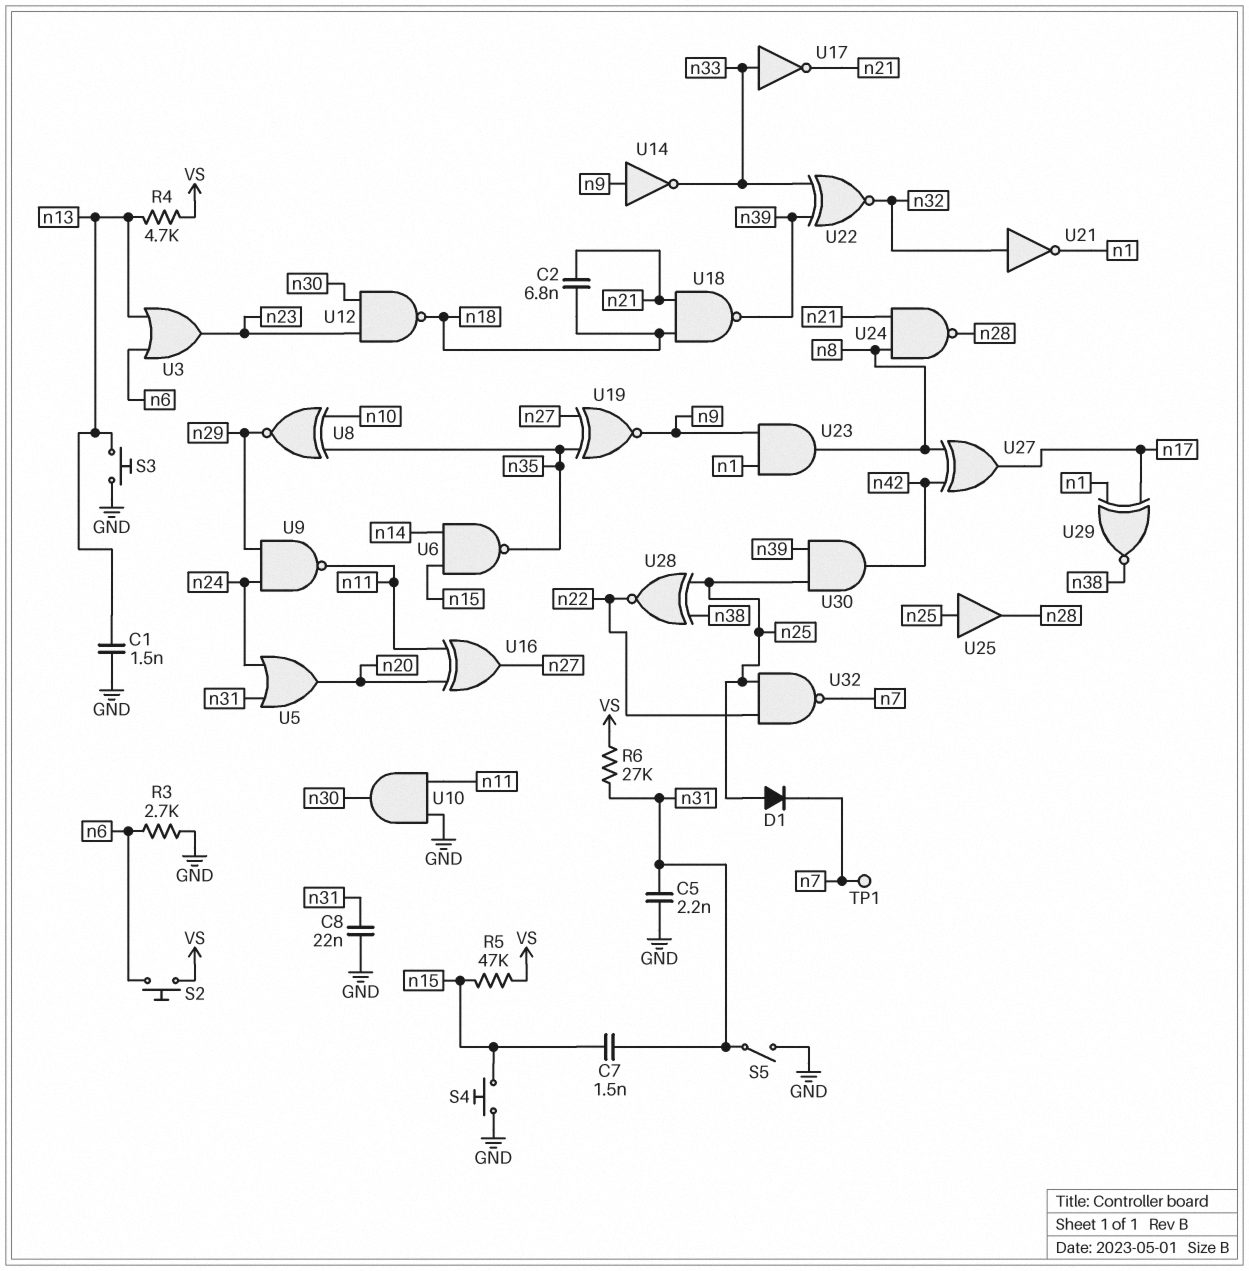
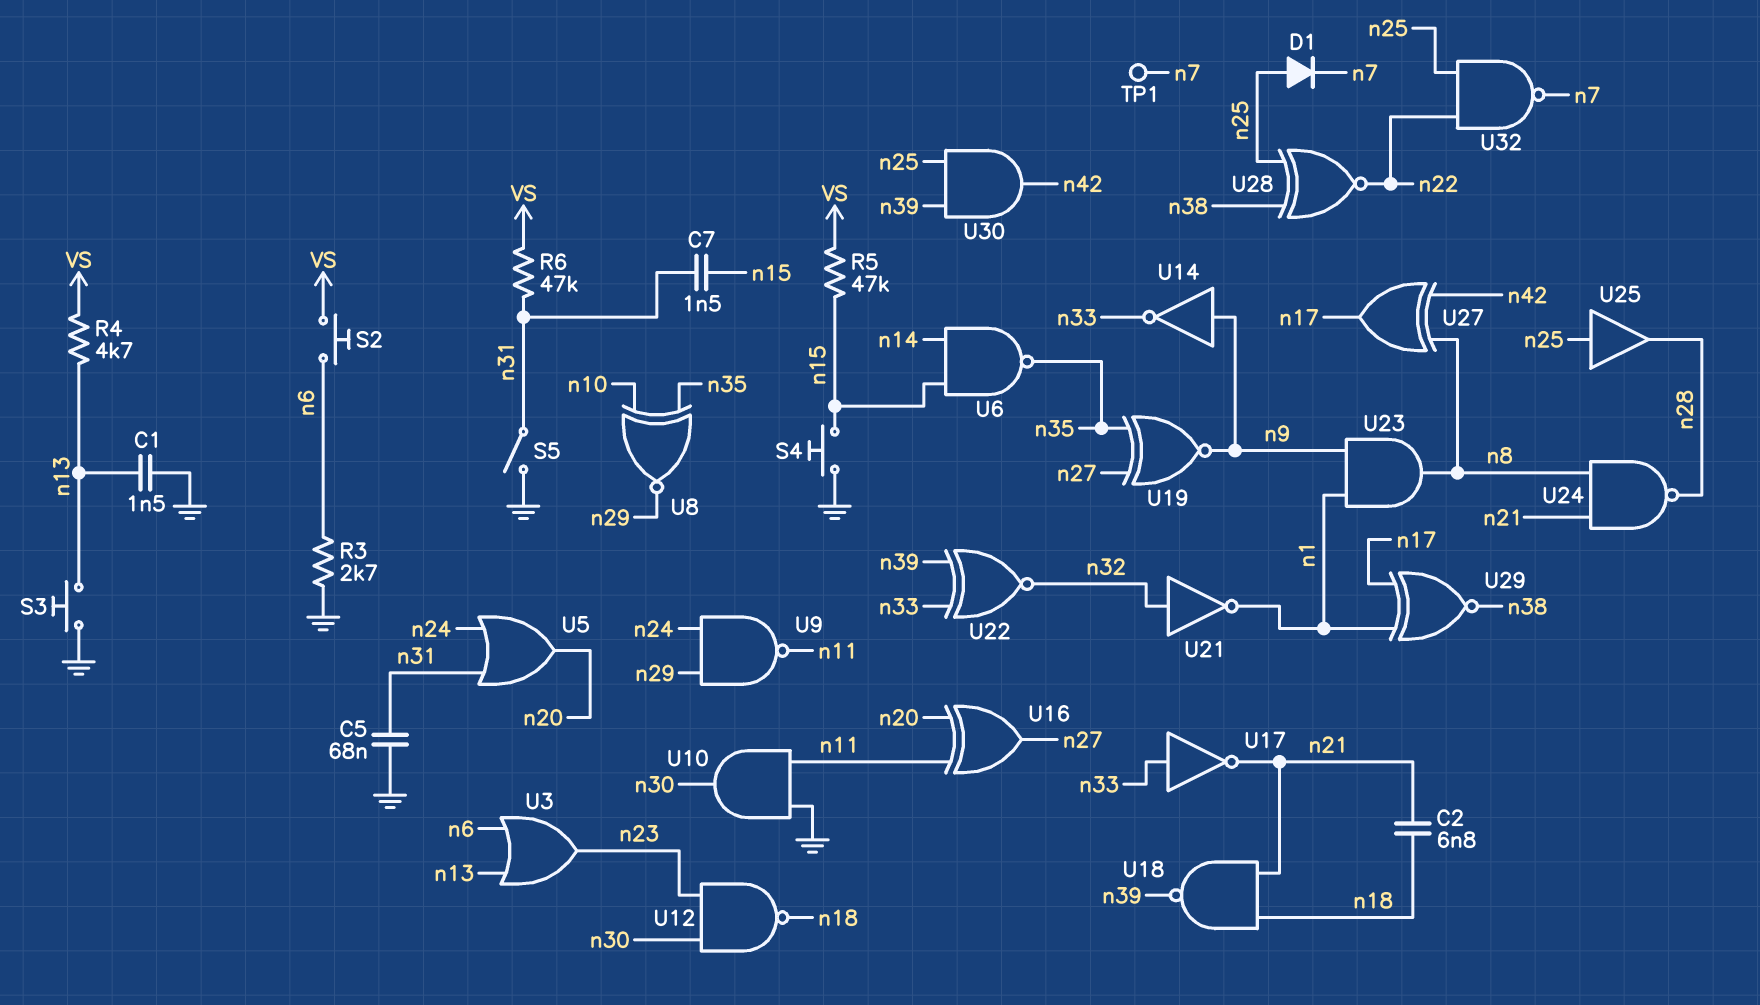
C5: 2.2nF (GND, n31) -> 68nF (GND, n31)
C8: 22nF (GND, n31) -> none
R6: 27k (VS, n31) -> 47k (VS, n31)

